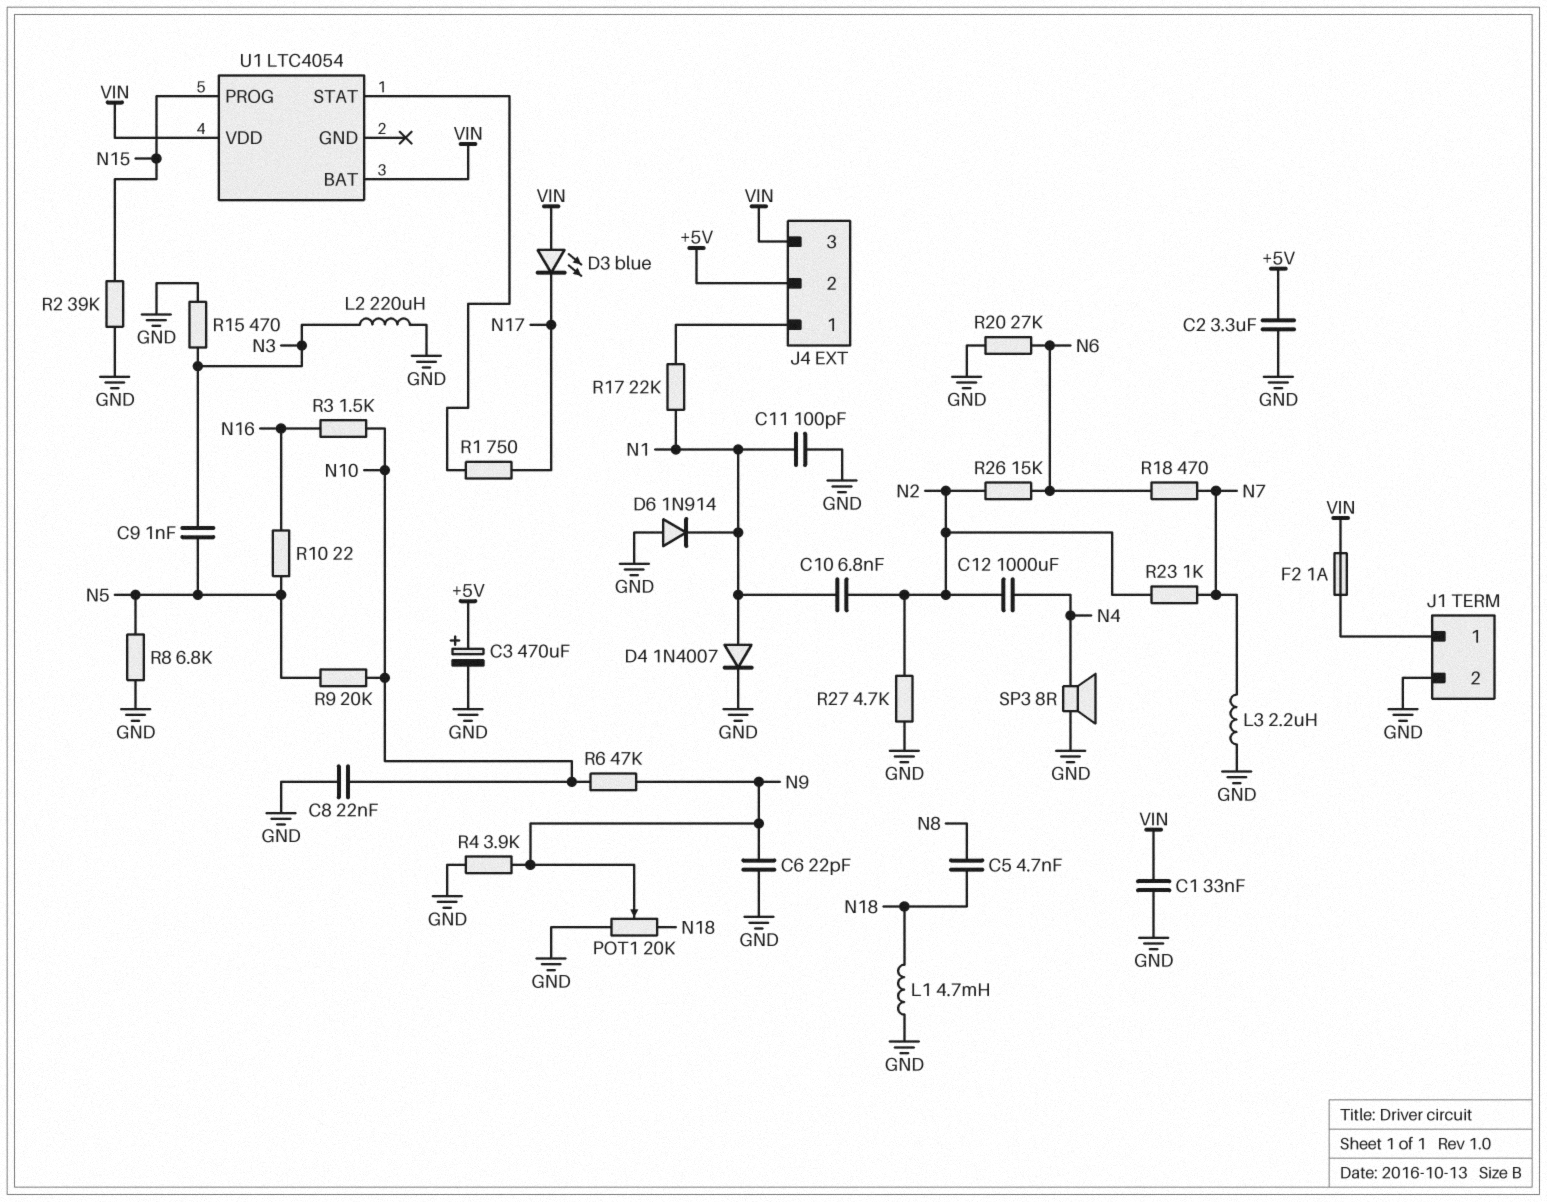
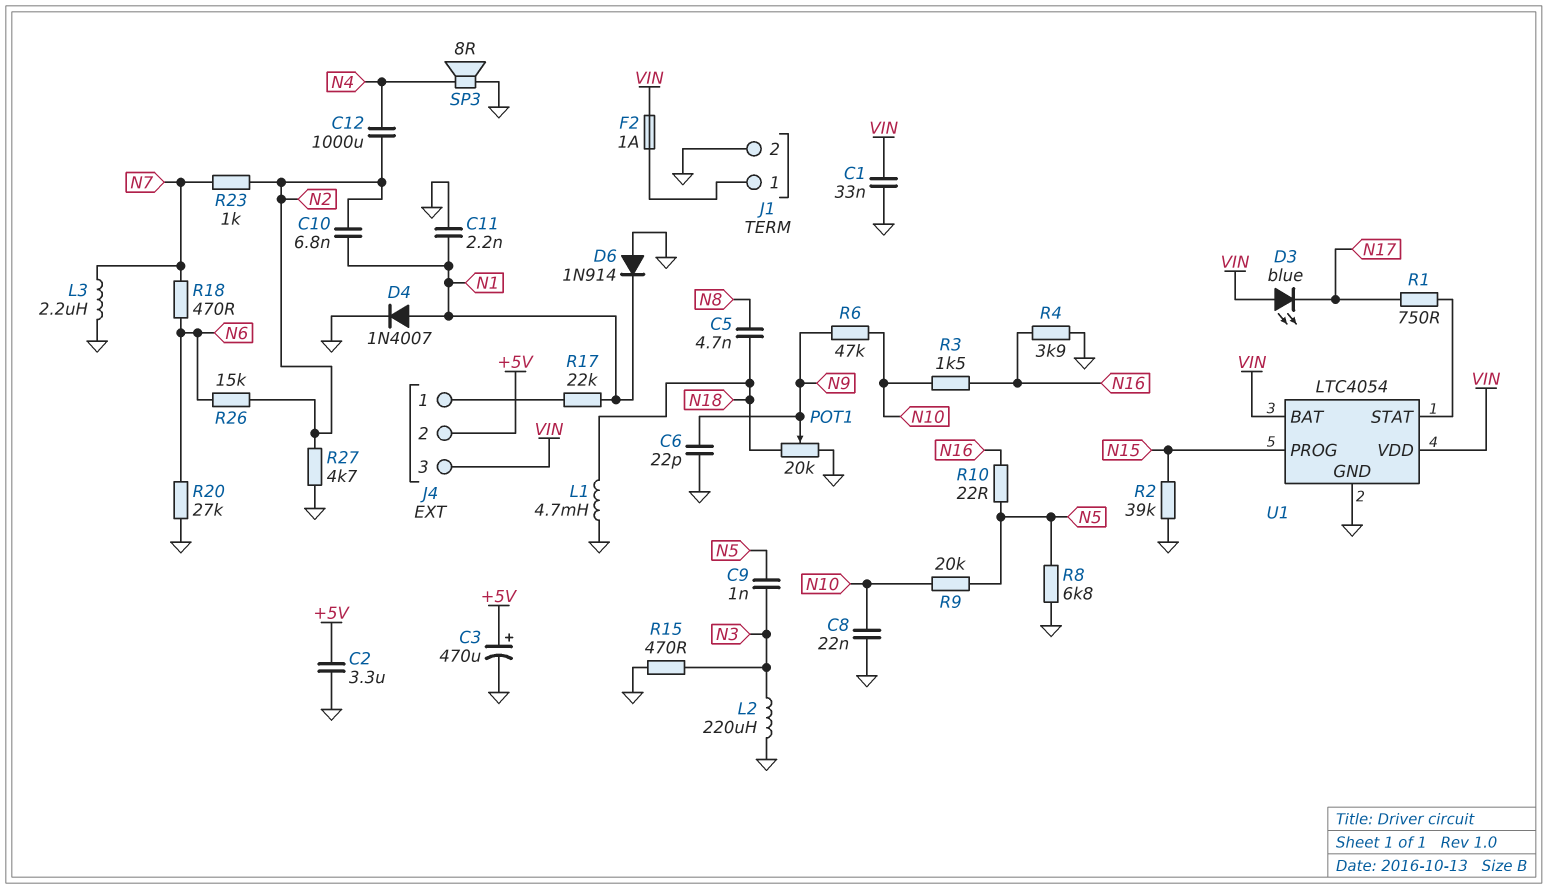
C11: 100pF (GND, N1) -> 2.2nF (GND, N1)
R4: 3.9k (GND, N9) -> 3.9k (GND, N16)
U1 pin GND: none -> GND

